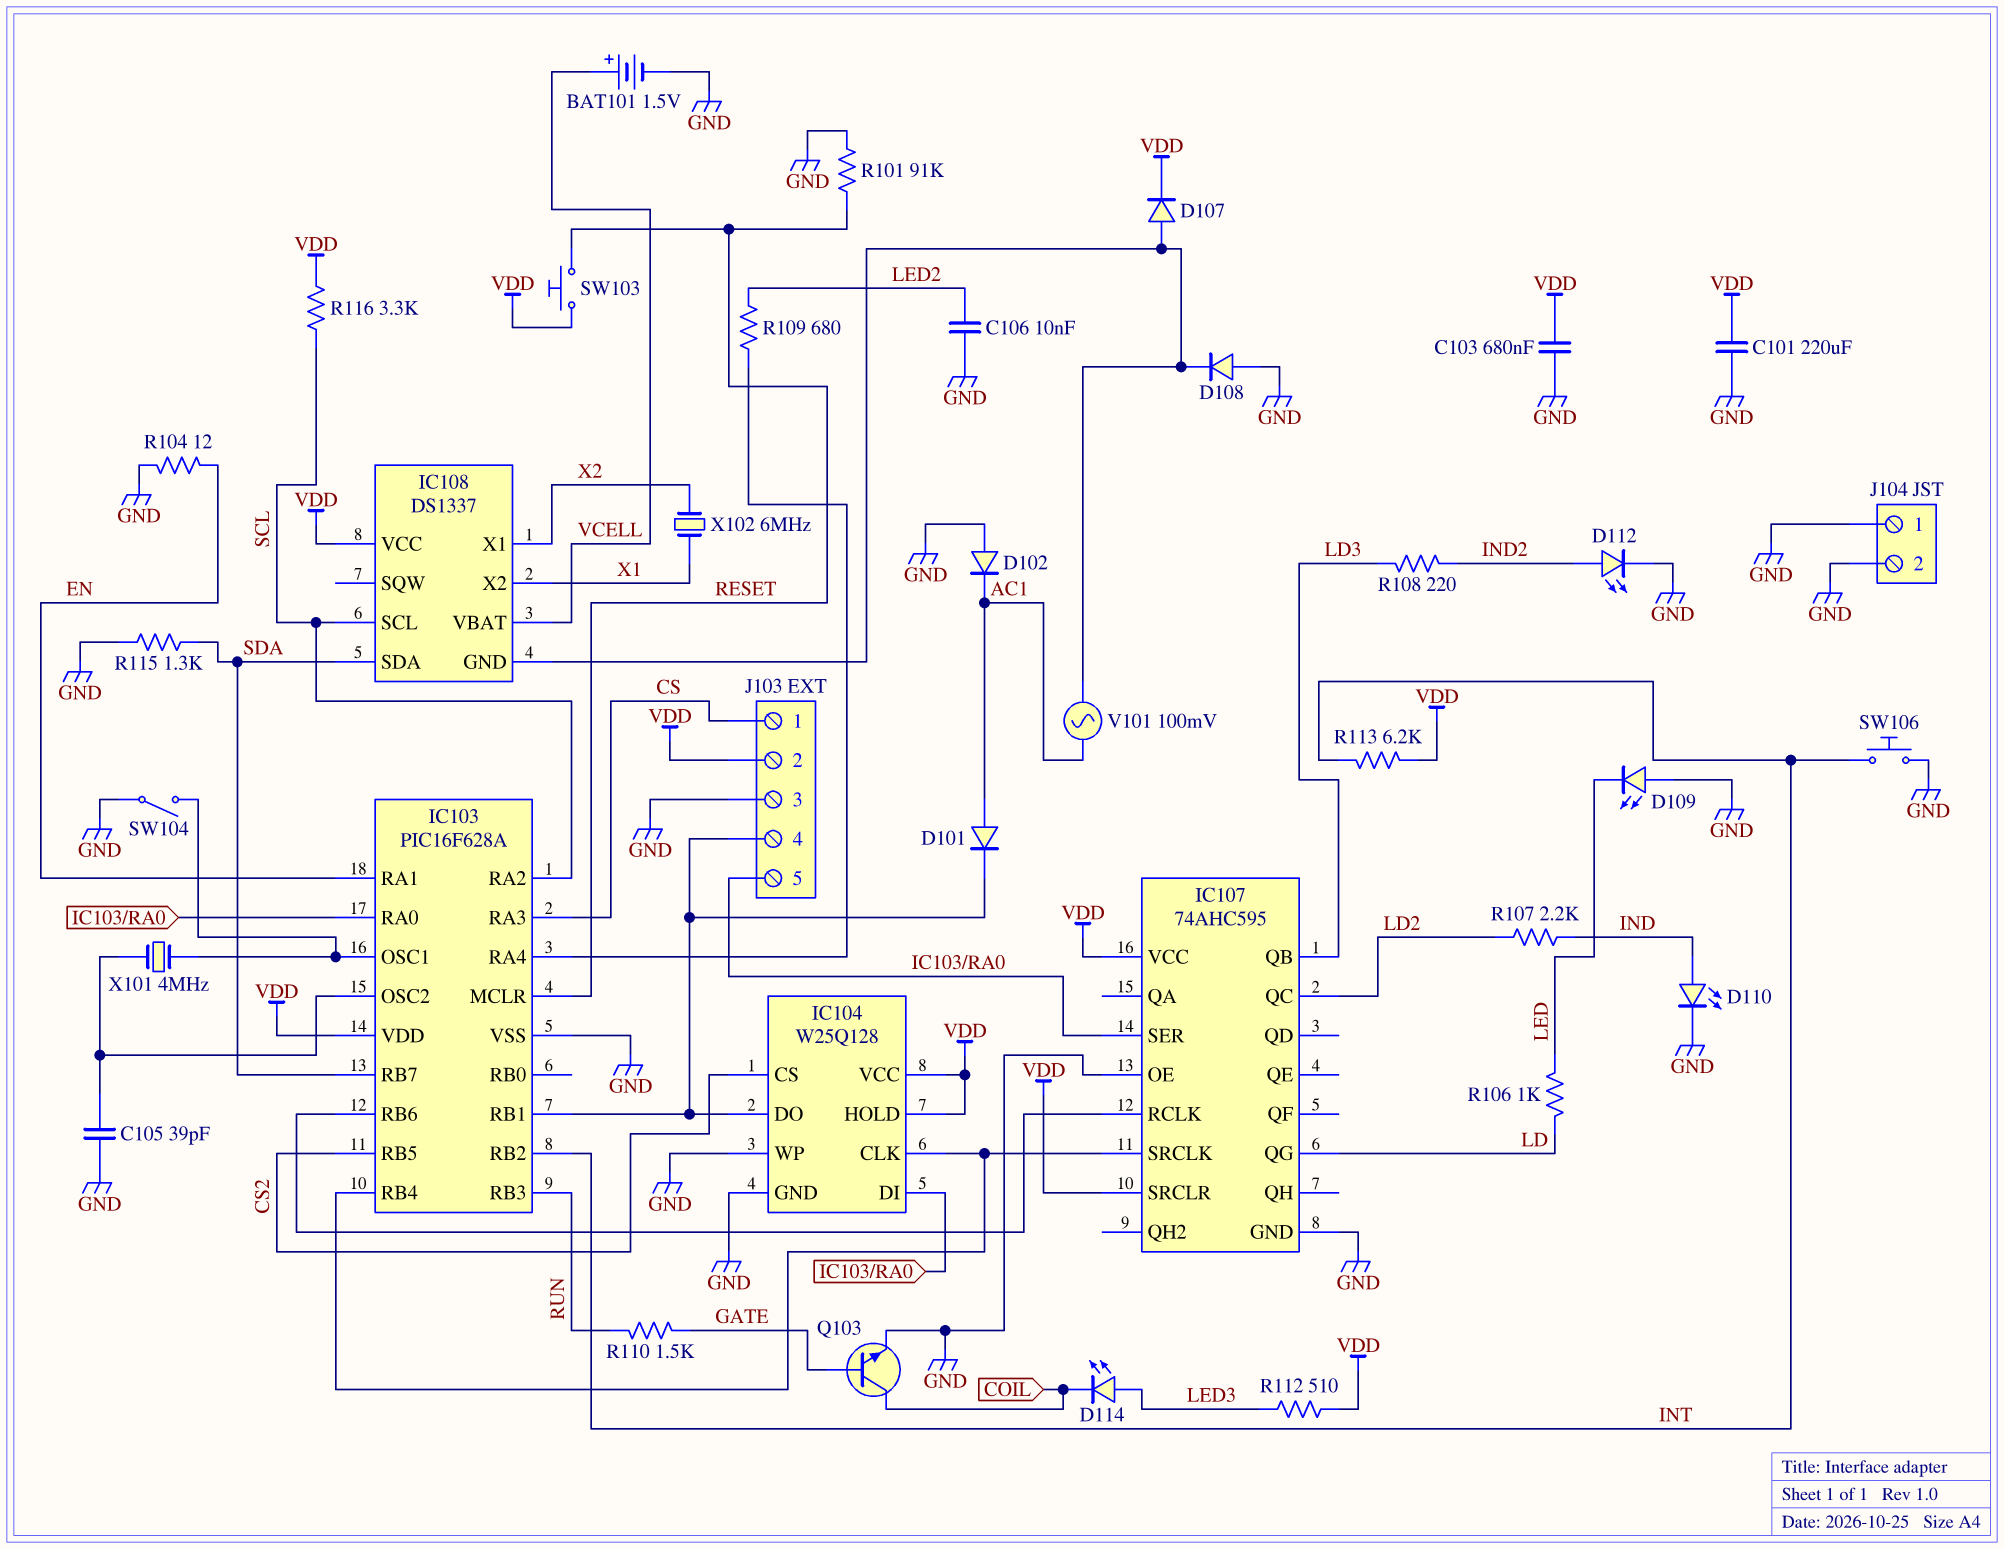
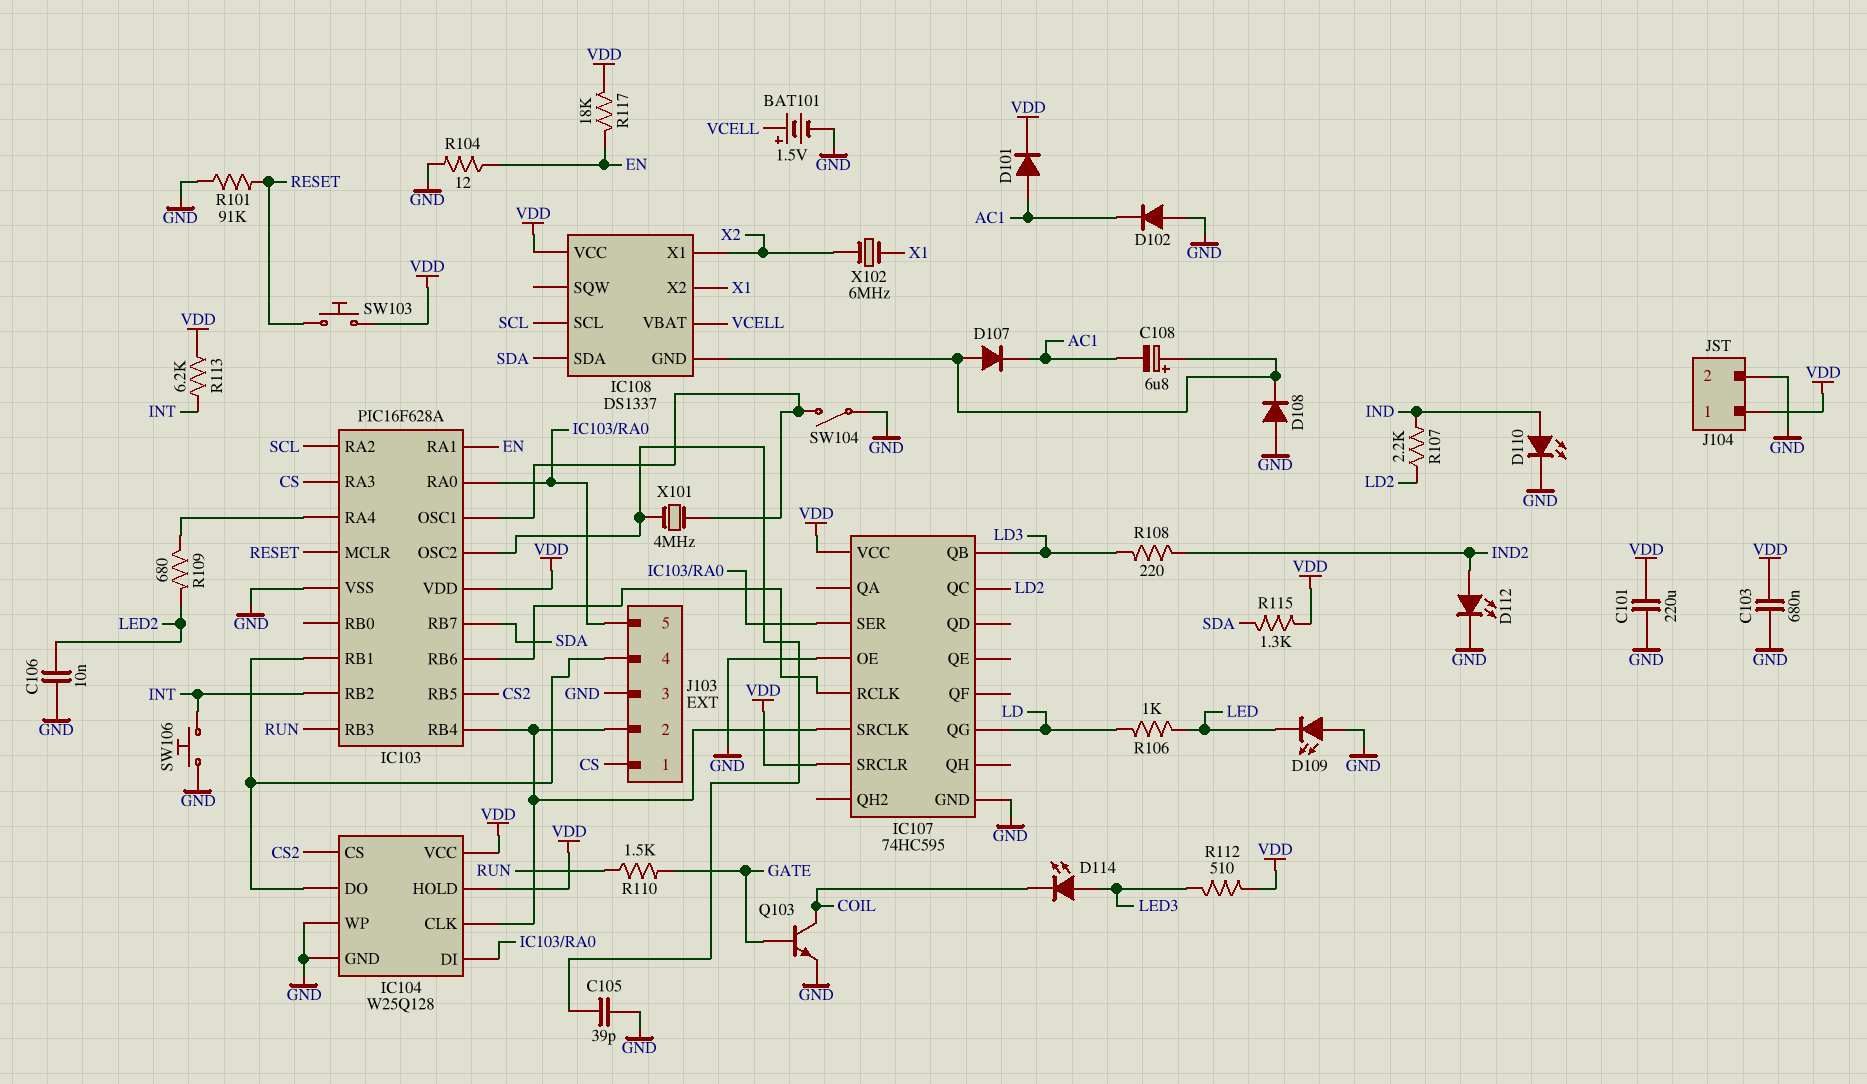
C108: none -> 6.8uF (plus IC108/GND, minus AC1)
D101: diode (A AC1, K IC103/RB1) -> diode (A AC1, K VDD)
D107: diode (A IC108/GND, K VDD) -> diode (A IC108/GND, K AC1)
IC107: 74AHC595 -> 74HC595
J103 pin 2: VDD -> IC103/RB4
J104 pin 1: GND -> VDD
R115: 1.3k (GND, SDA) -> 1.3k (SDA, VDD)
R116: 3.3k (SCL, VDD) -> none
R117: none -> 18k (EN, VDD)
V101: AC 100mV (AC1, IC108/GND) -> none

